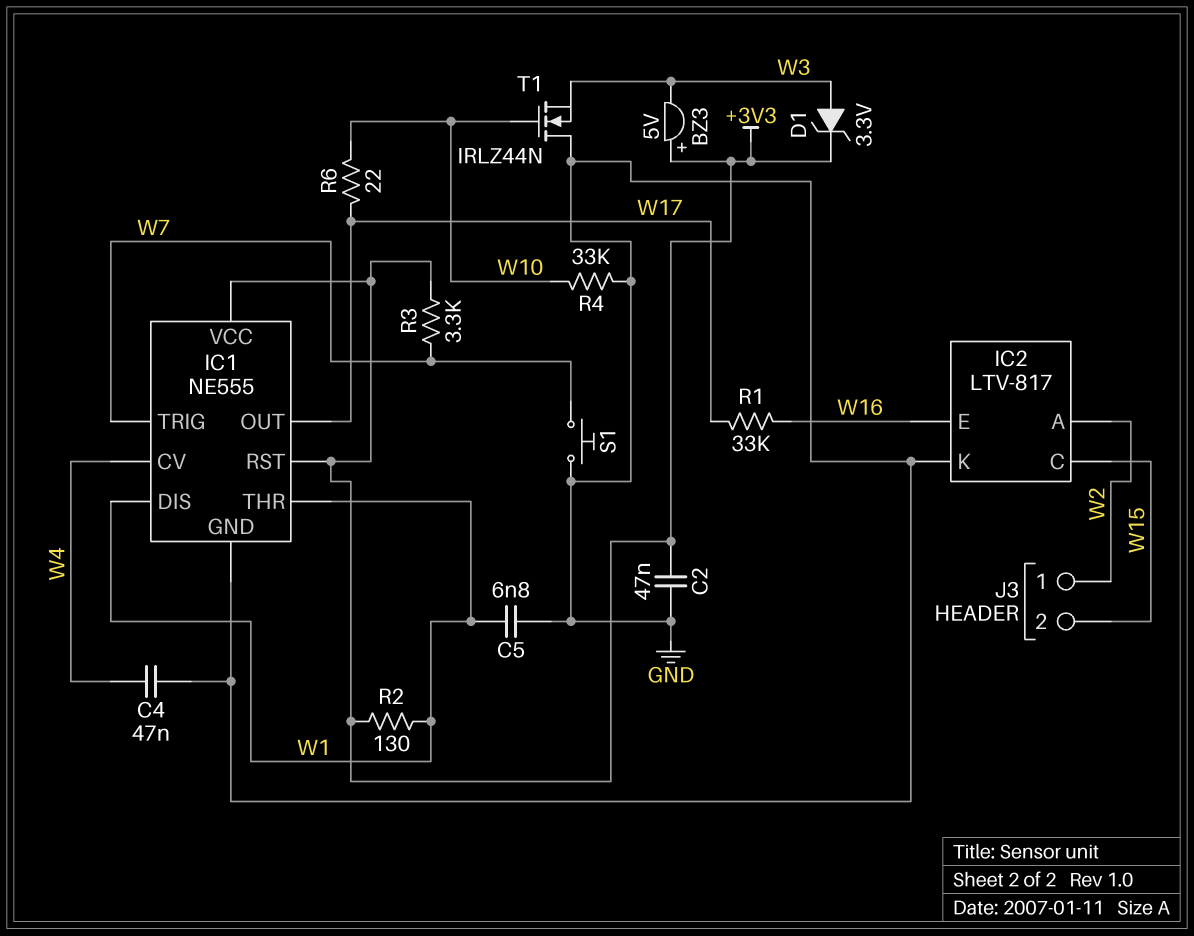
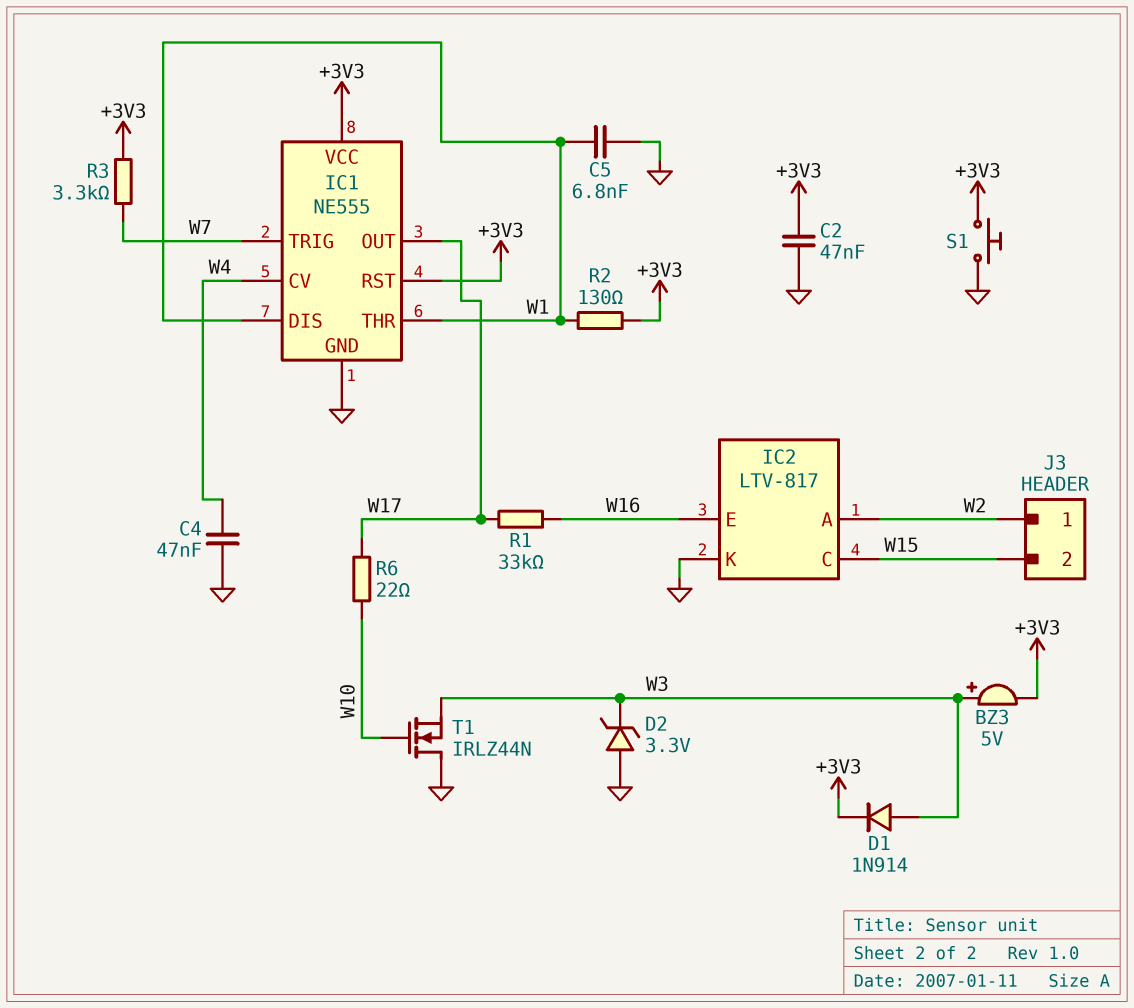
BZ3: buzzer 5V (plus +3V3, minus W3) -> buzzer 5V (plus W3, minus +3V3)
D1: zener 3.3V (A W3, K +3V3) -> diode 1N914 (A W3, K +3V3)
D2: none -> zener 3.3V (A GND, K W3)
R4: 33k (GND, W10) -> none
S1: button (GND, W7) -> button (+3V3, GND)

